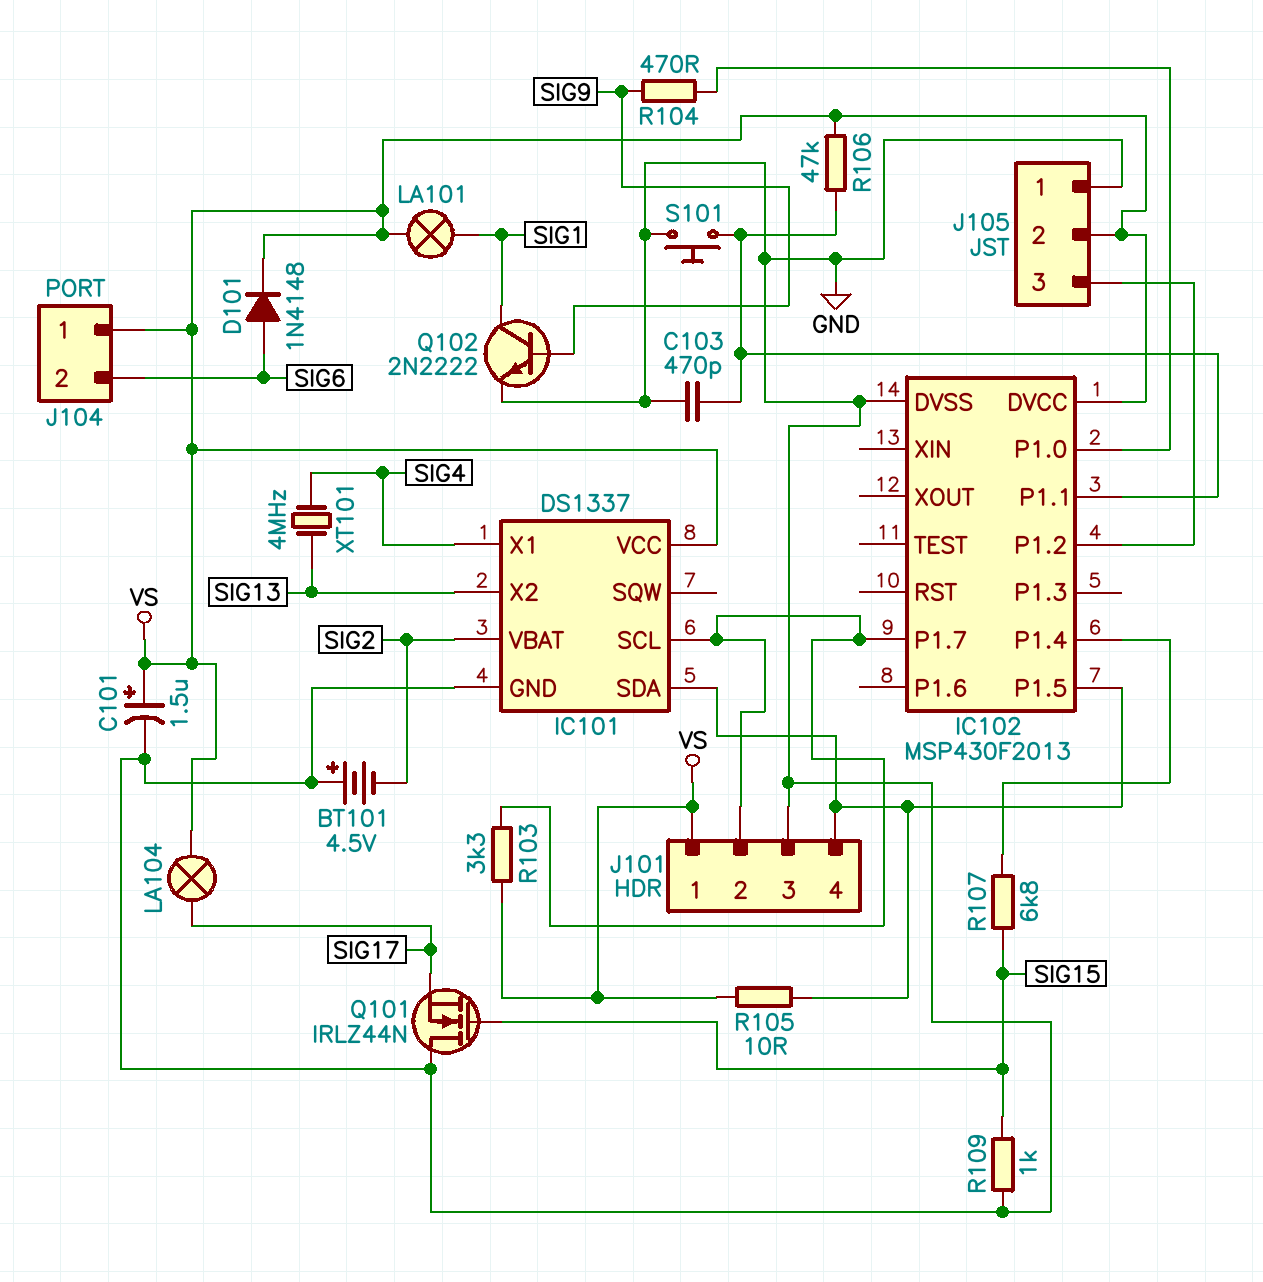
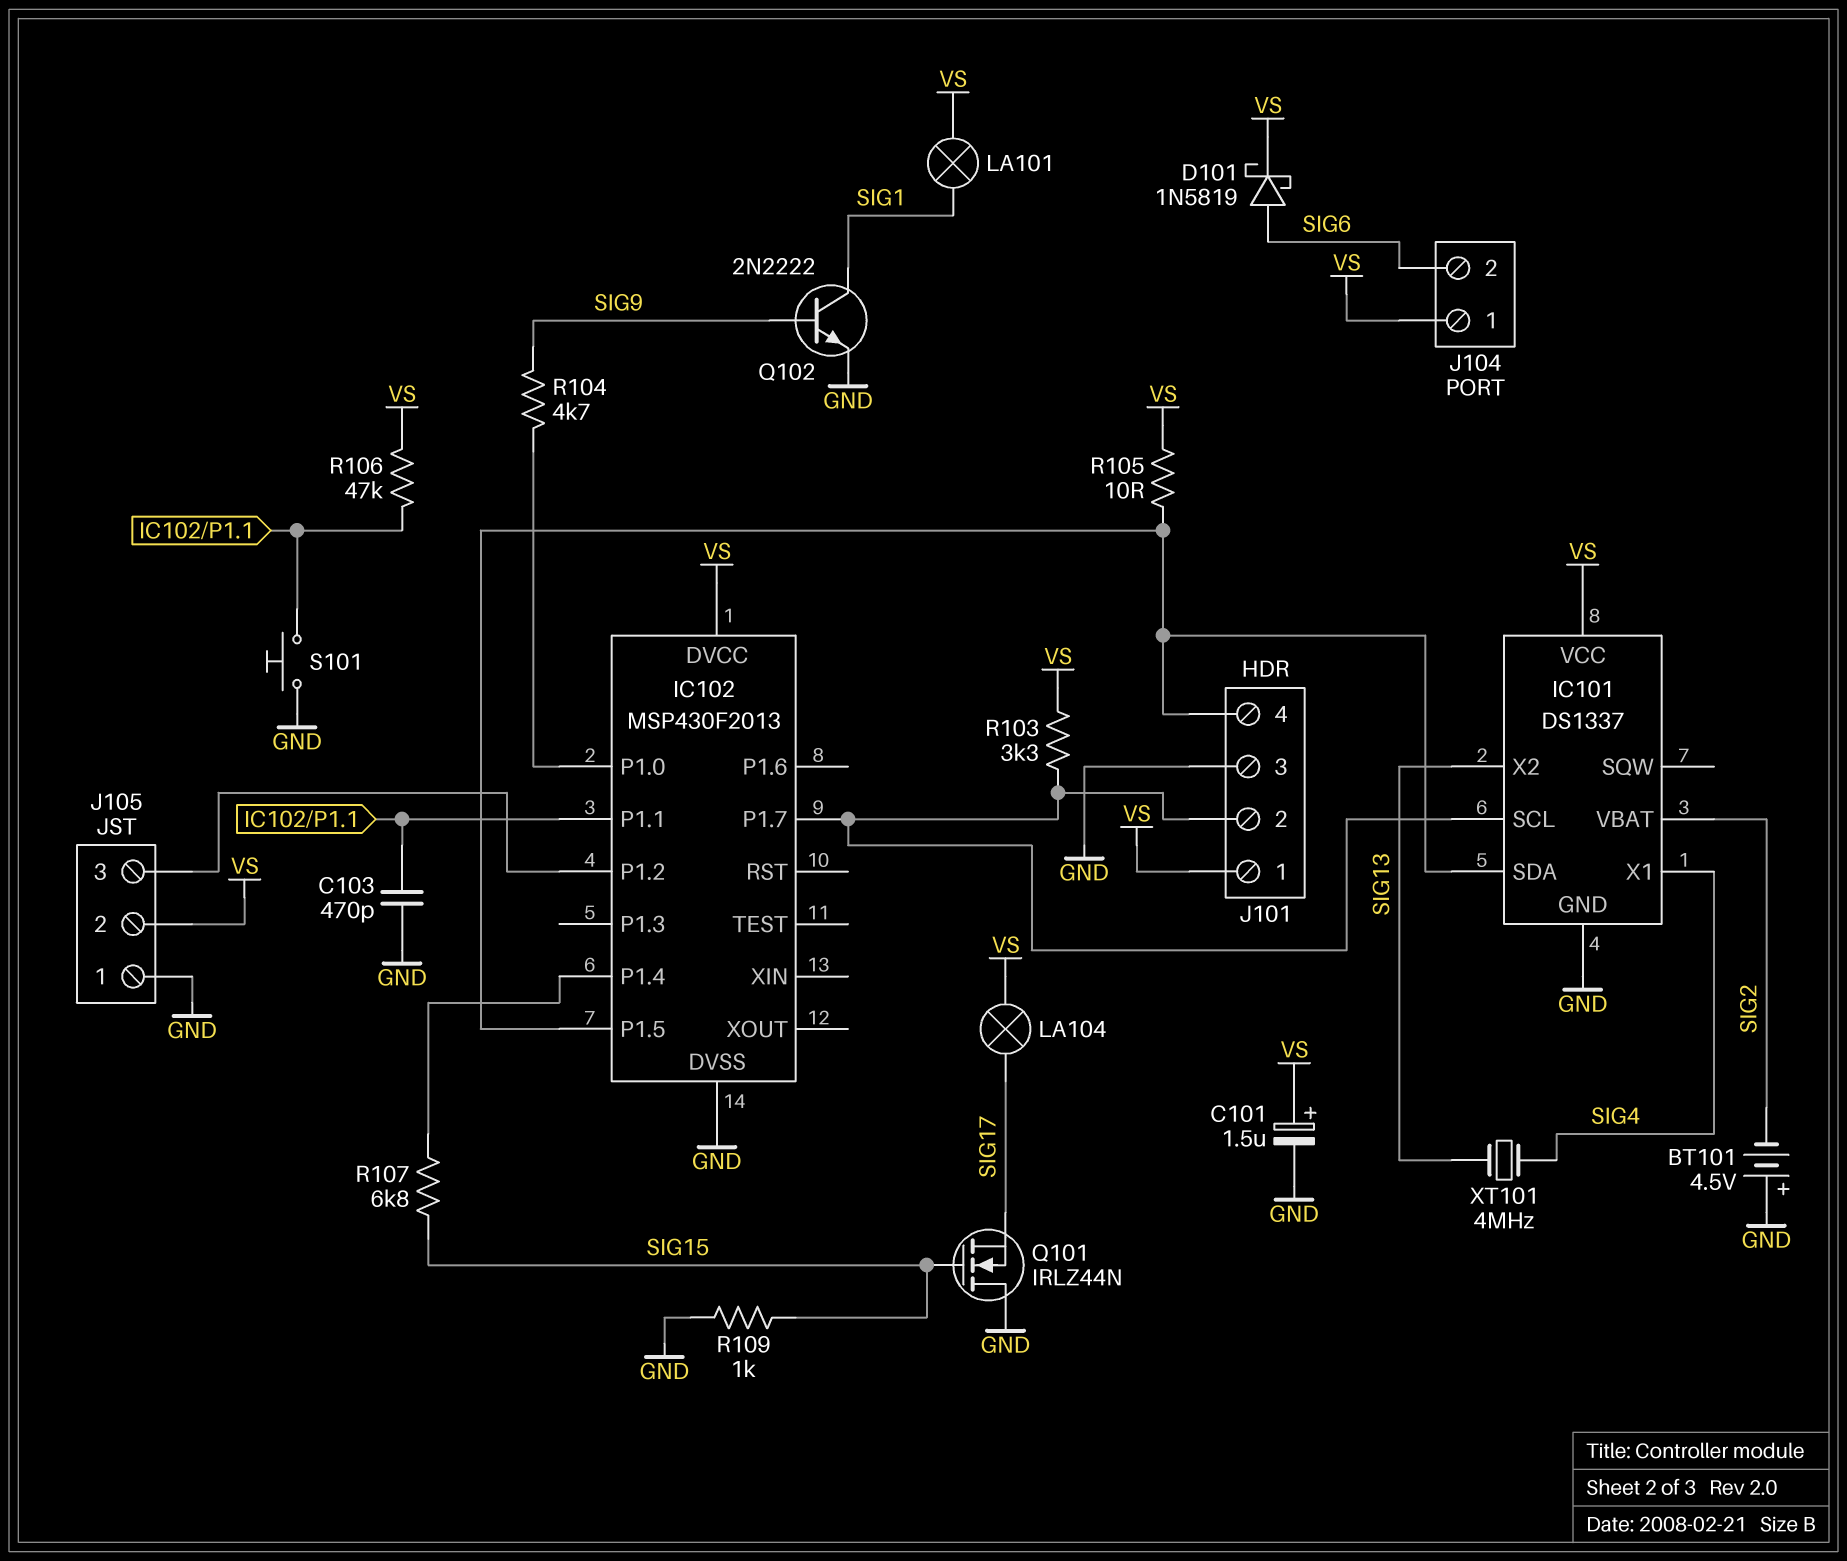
D101: diode 1N4148 (A SIG6, K VS) -> schottky 1N5819 (A SIG6, K VS)
R104: 470 (IC102/P1.0, SIG9) -> 4.7k (IC102/P1.0, SIG9)

